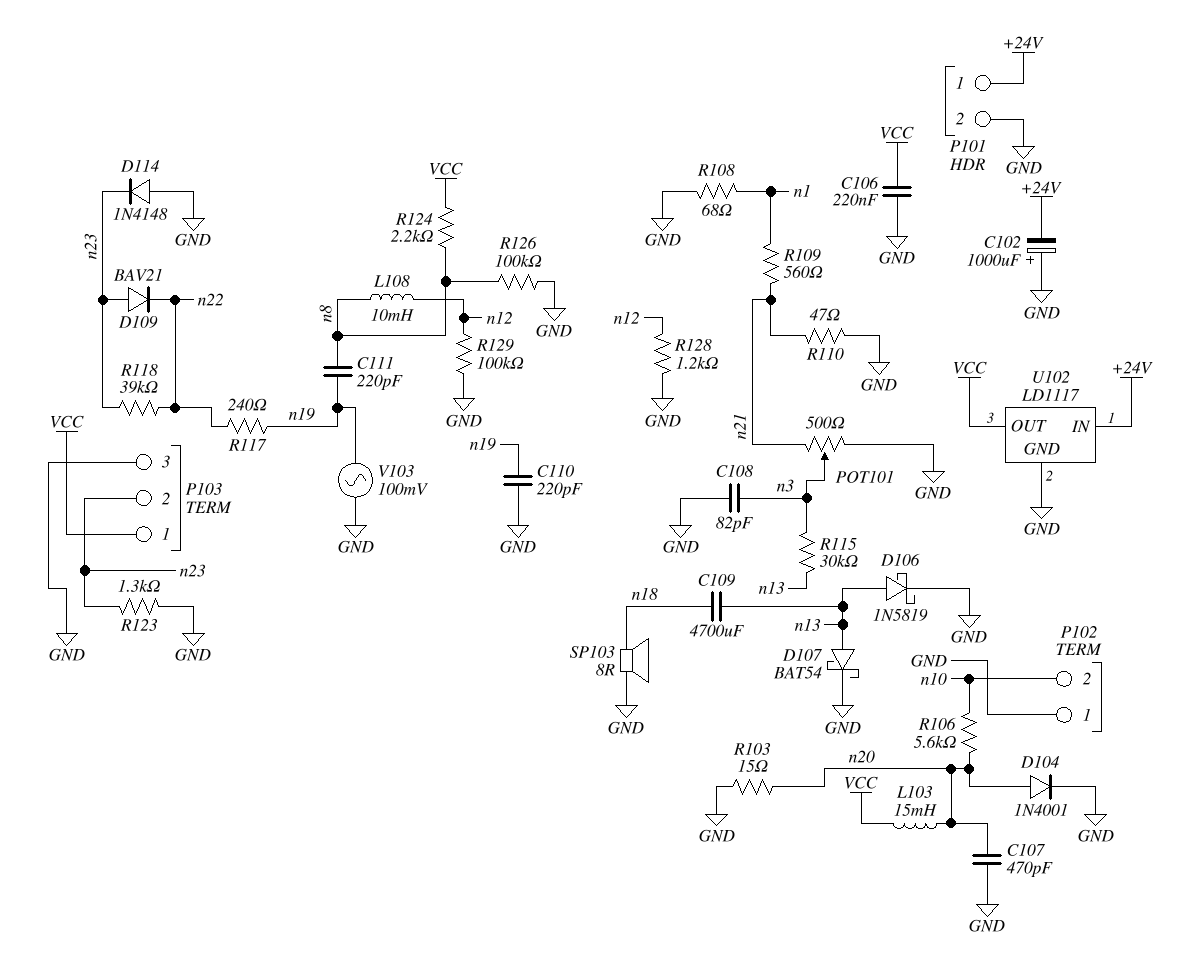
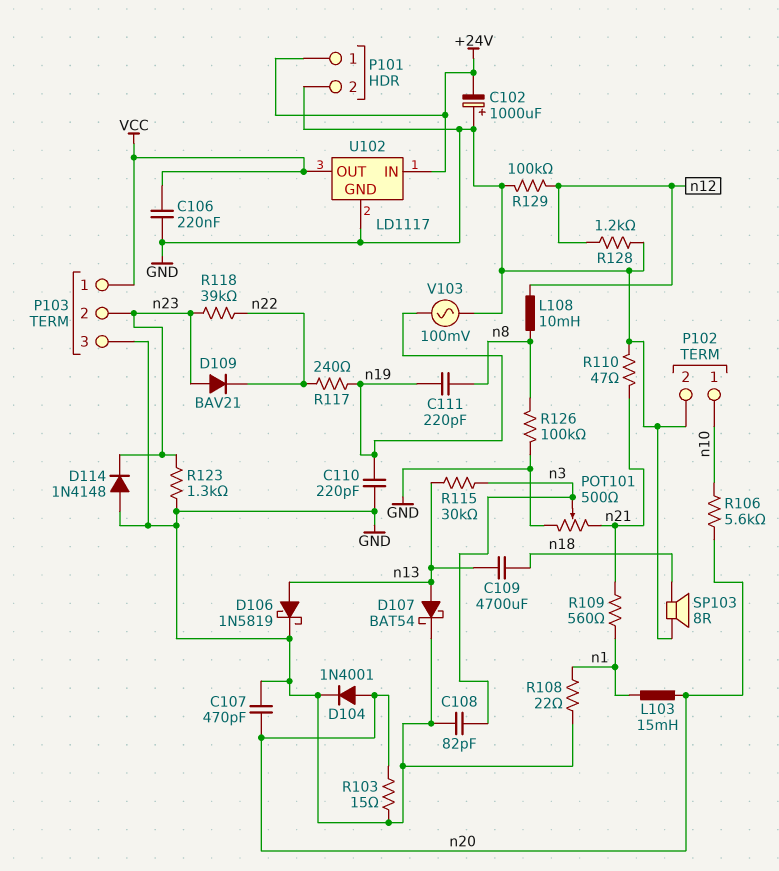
L103: 15mH (VCC, n20) -> 15mH (n1, n20)
P102 pin 1: GND -> n10
P102 pin 2: n10 -> GND
R108: 68 (GND, n1) -> 22 (GND, n1)
R124: 2.2k (VCC, n8) -> none

